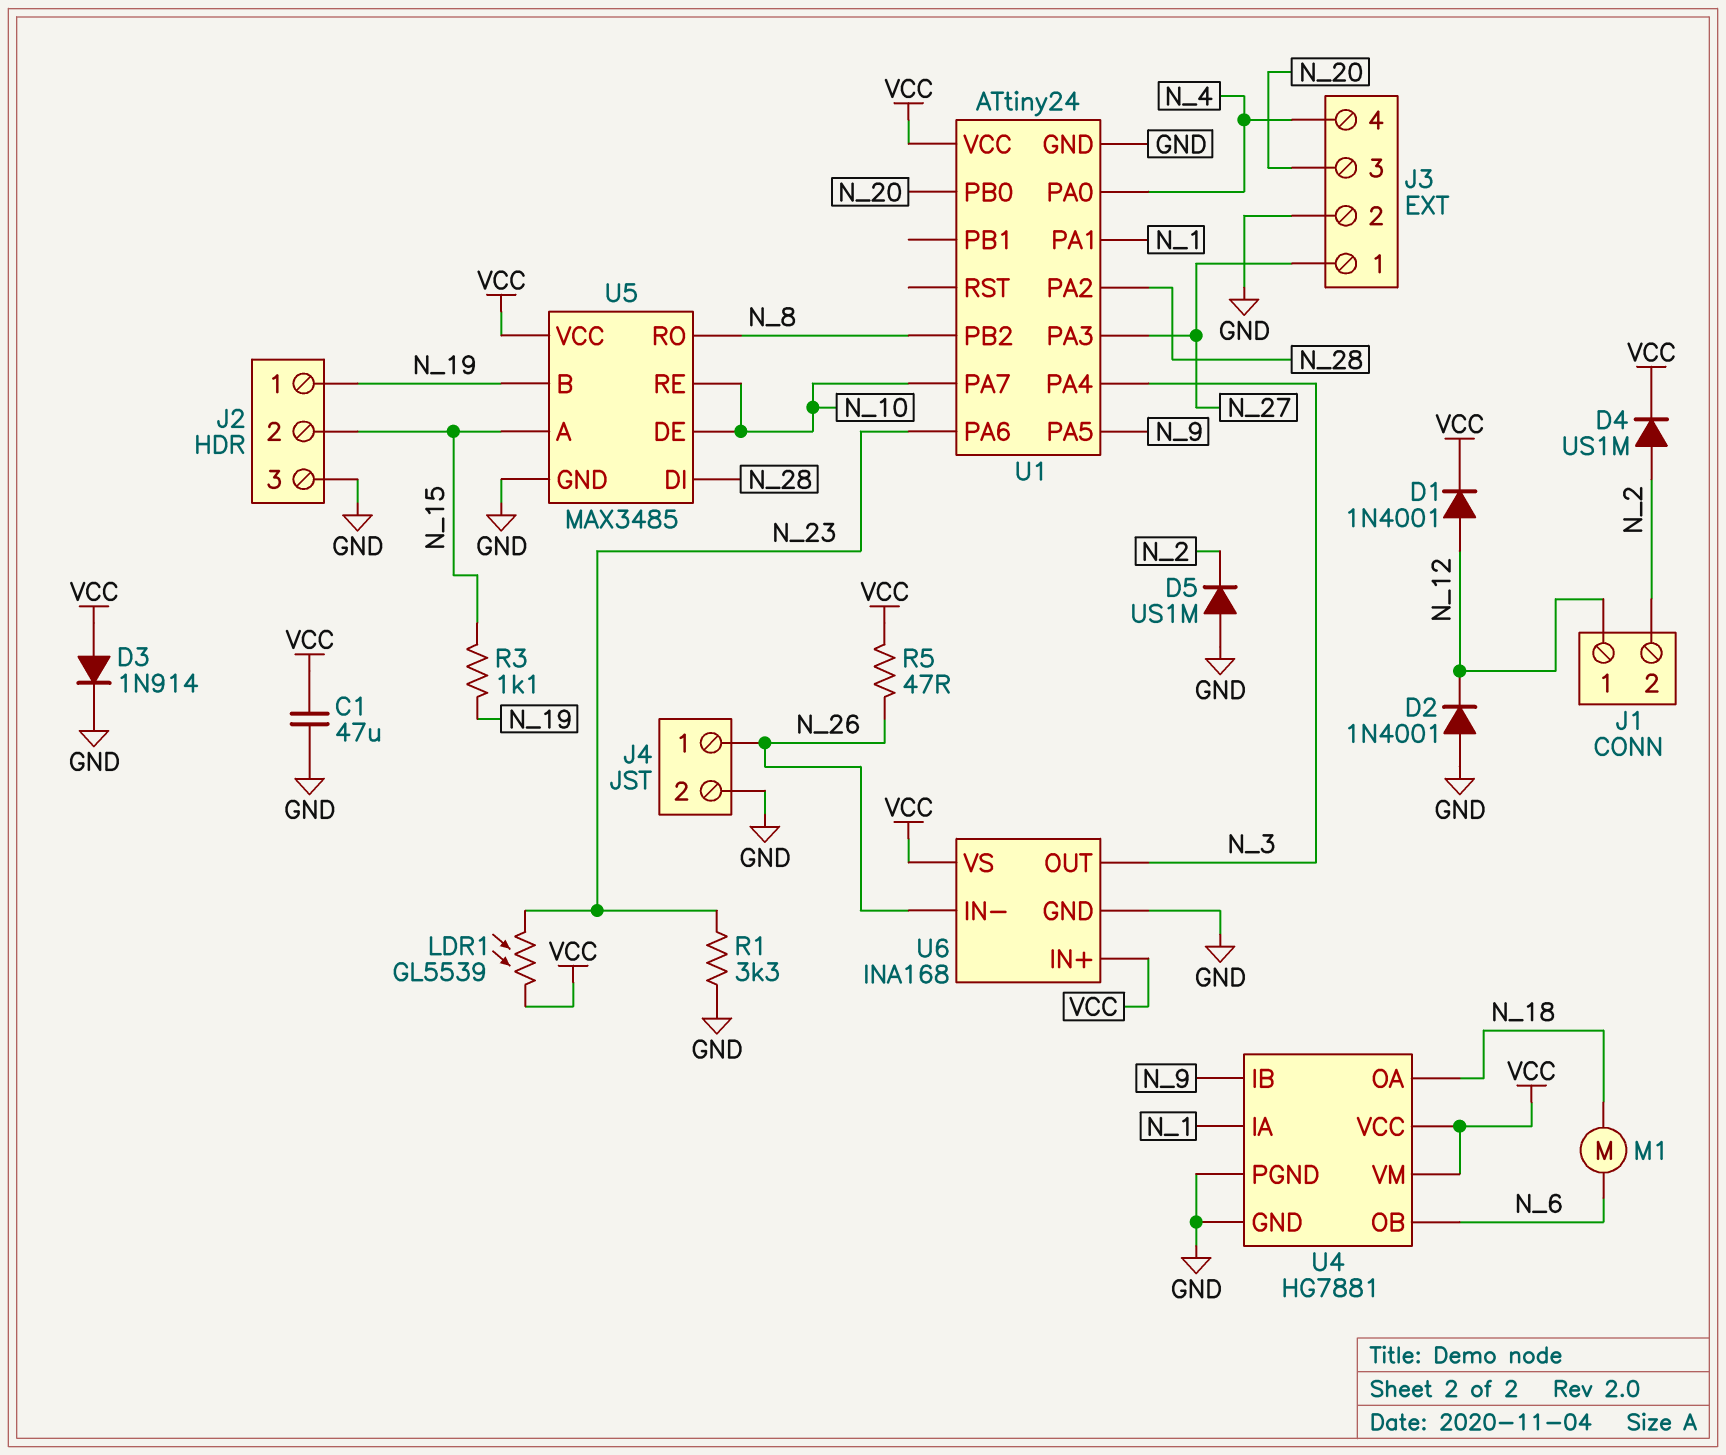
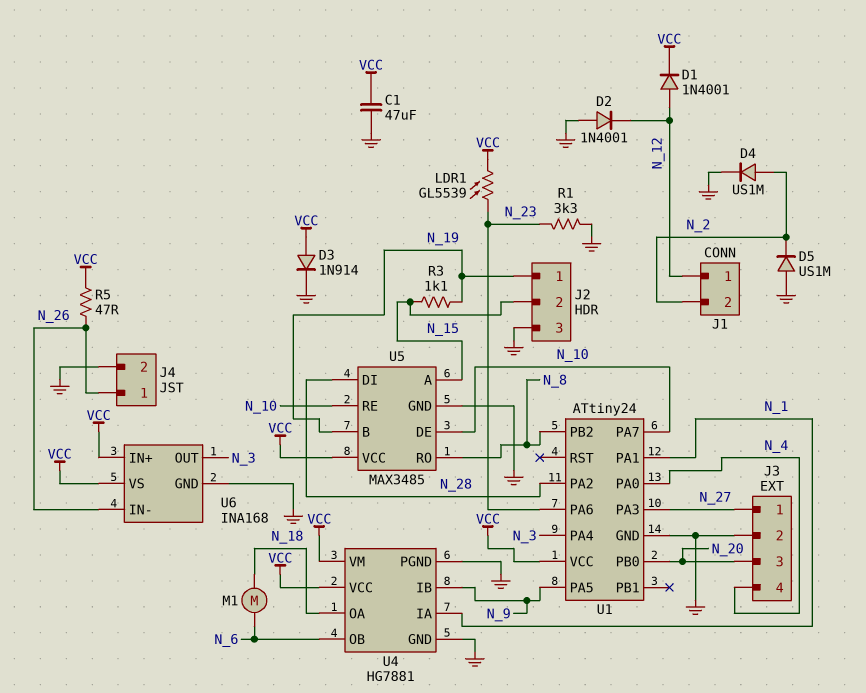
D4: diode US1M (A N_2, K VCC) -> diode US1M (A N_2, K GND)

